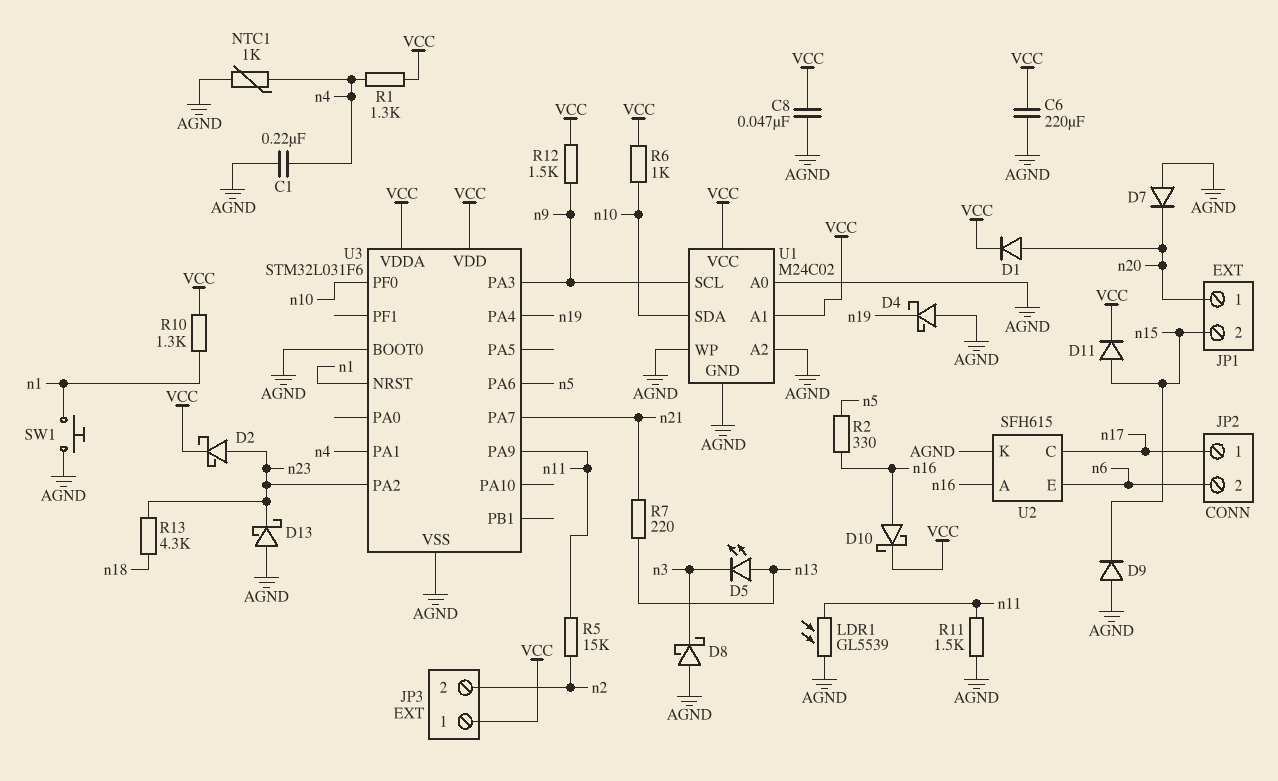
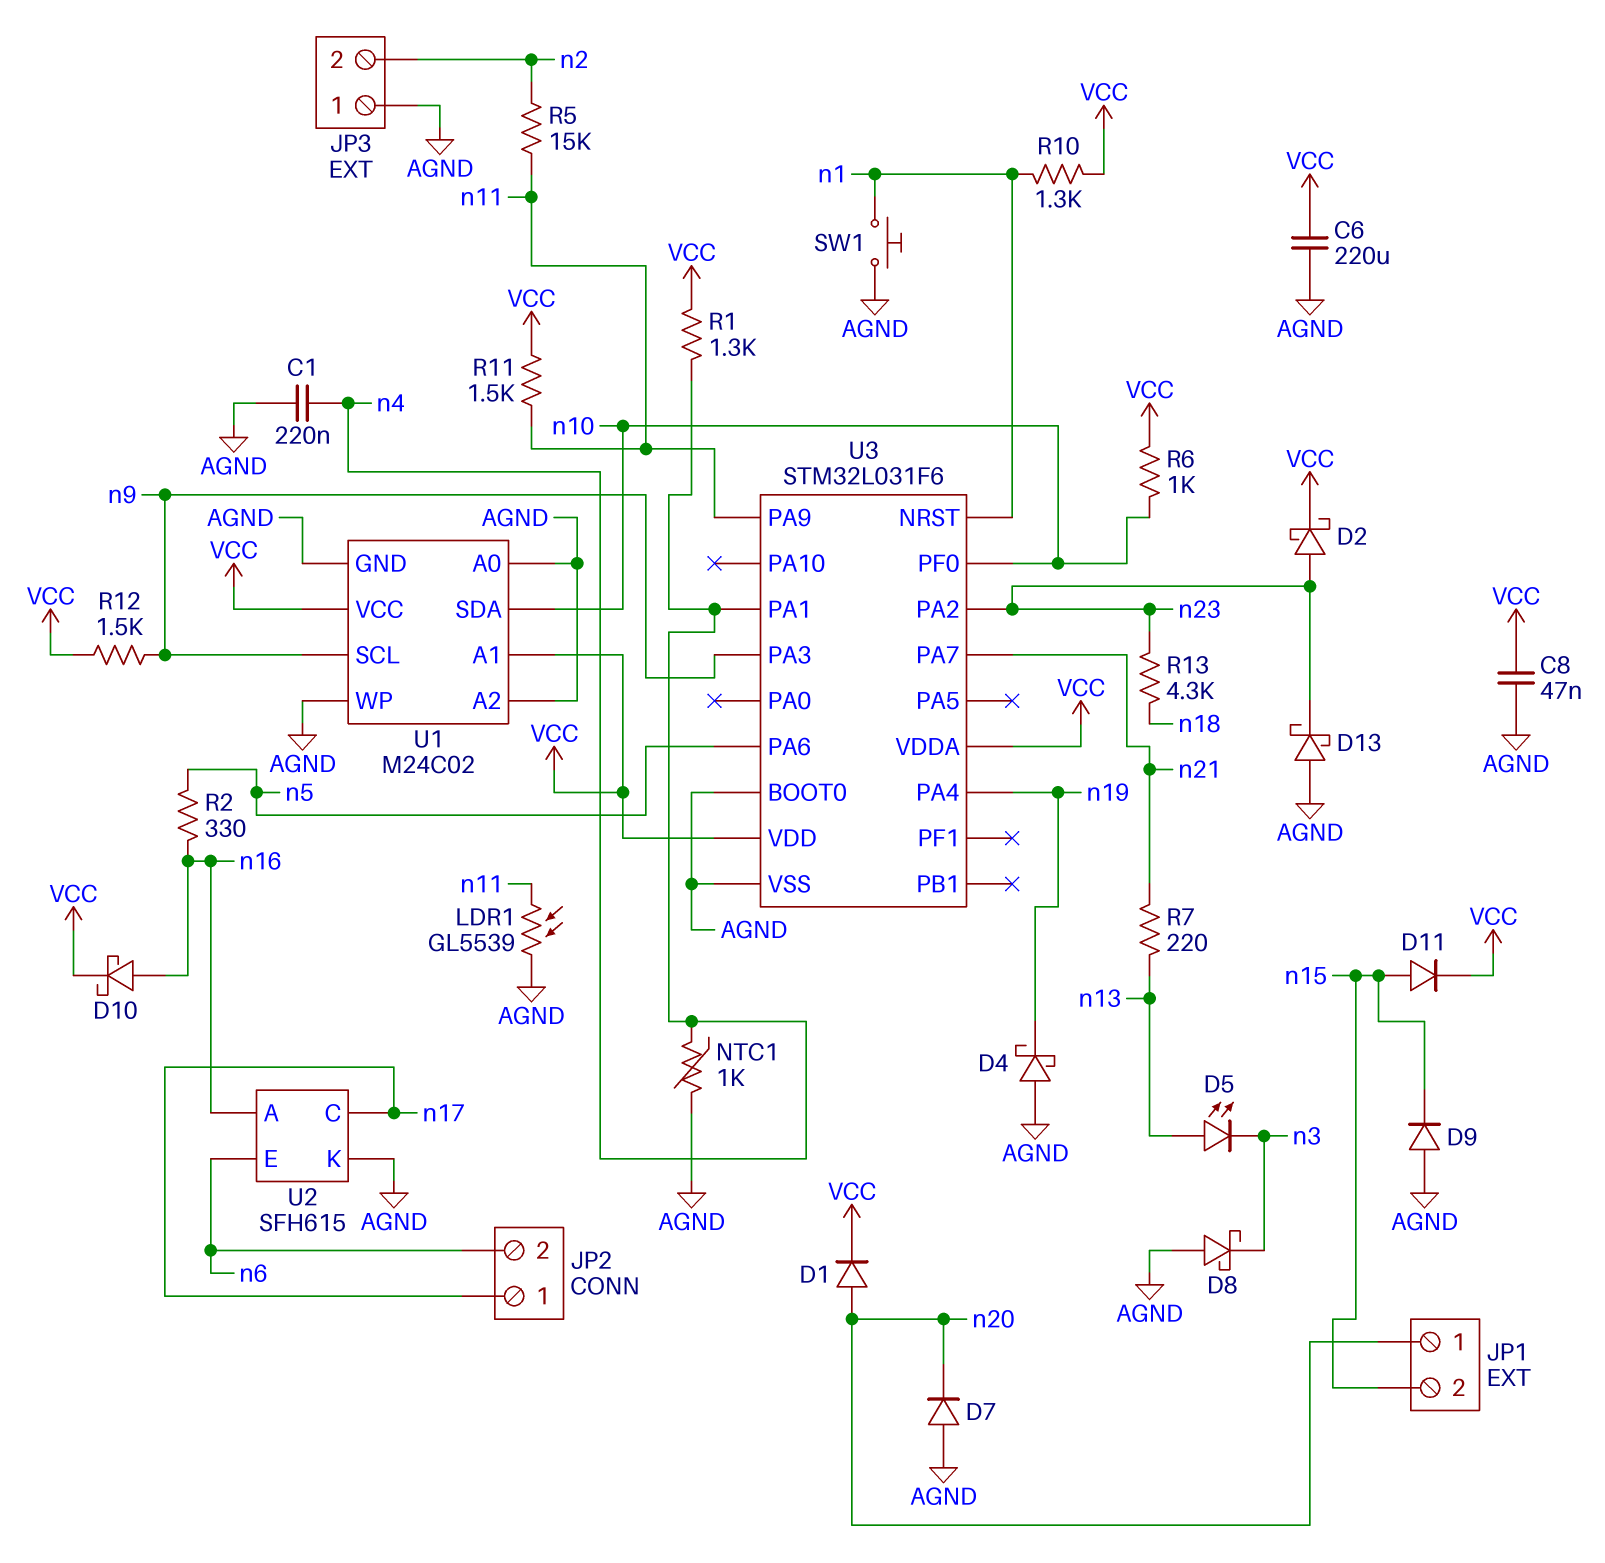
JP3 pin 1: VCC -> AGND
R11: 1.5k (AGND, n11) -> 1.5k (VCC, n11)

